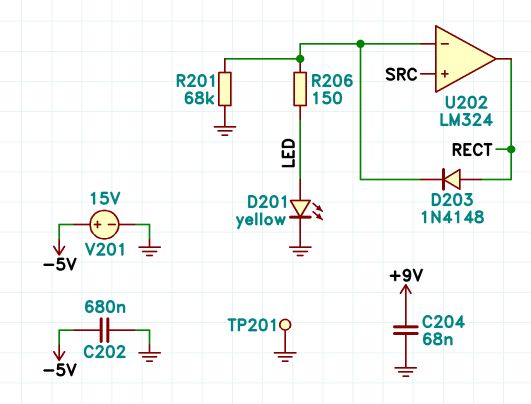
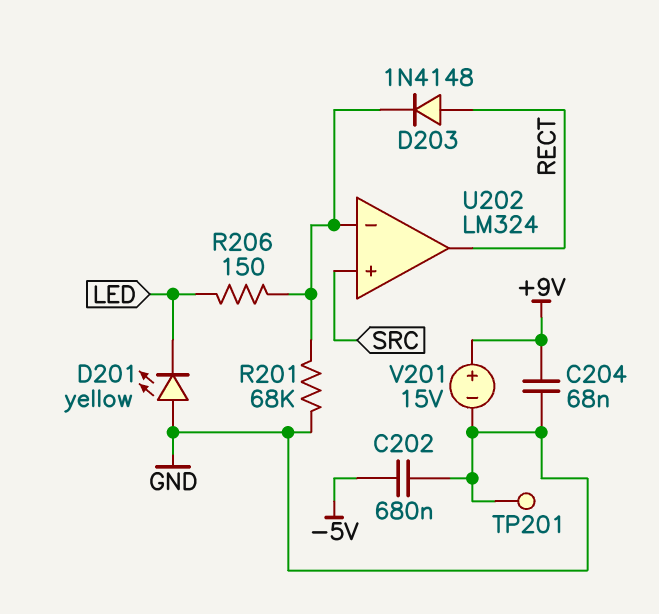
D201: LED yellow (A LED, K GND) -> LED yellow (A GND, K LED)
V201: 15V (plus -5V, minus GND) -> 15V (plus +9V, minus GND)

